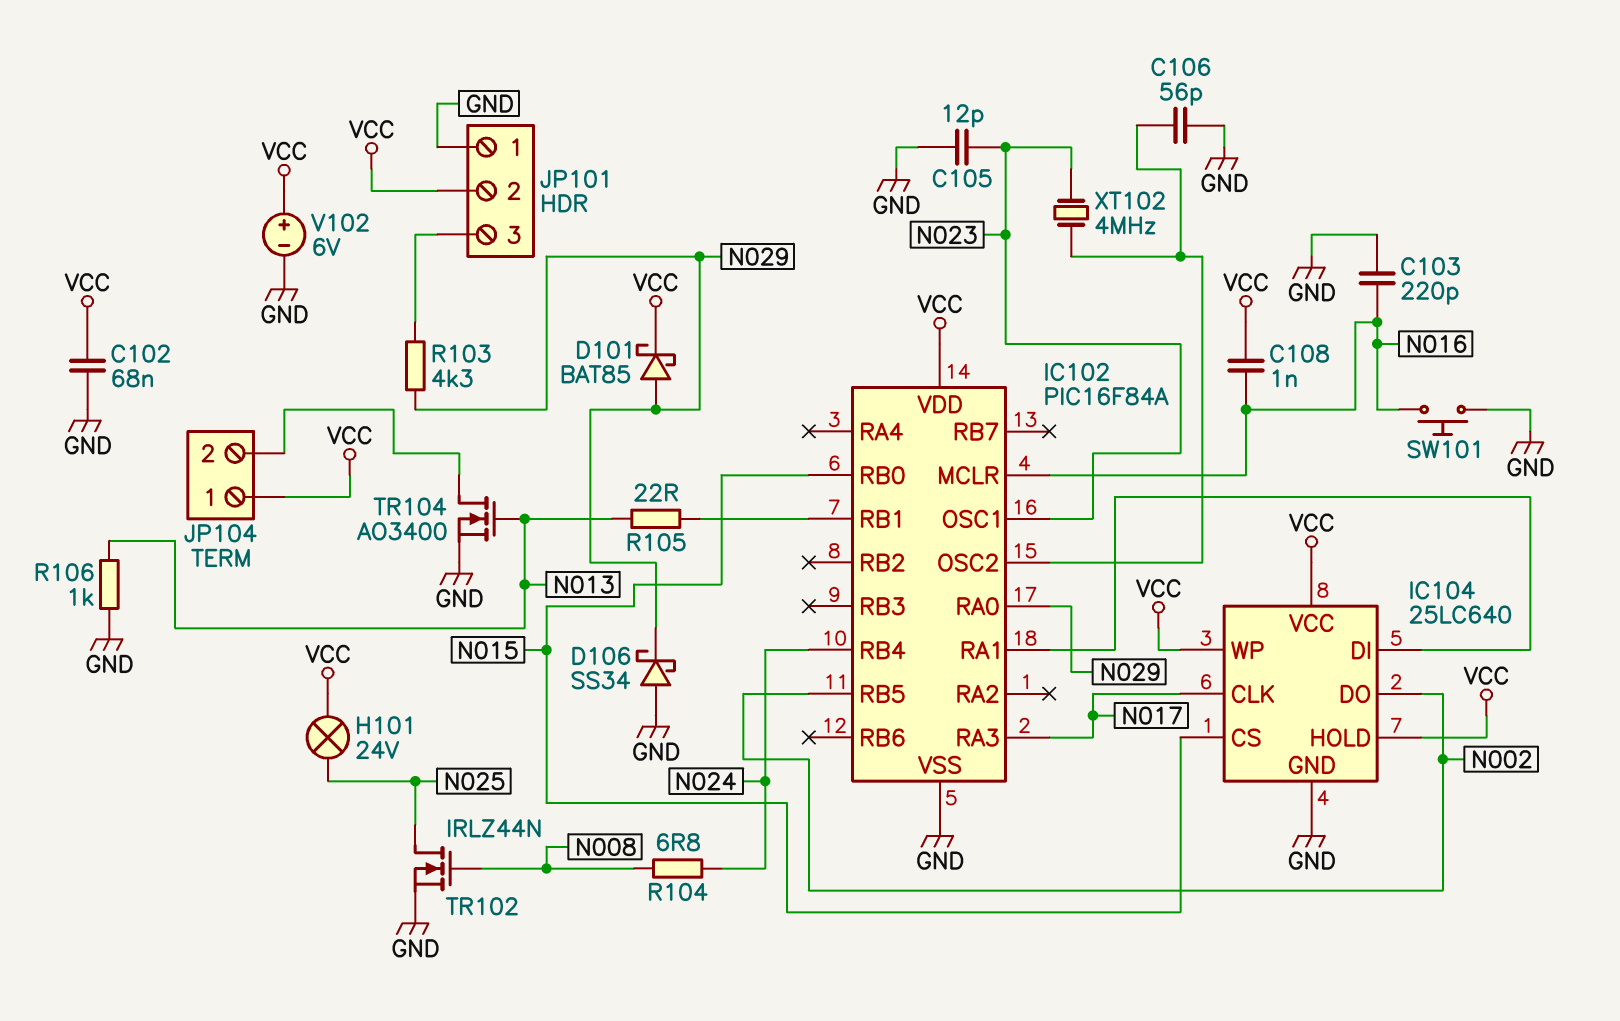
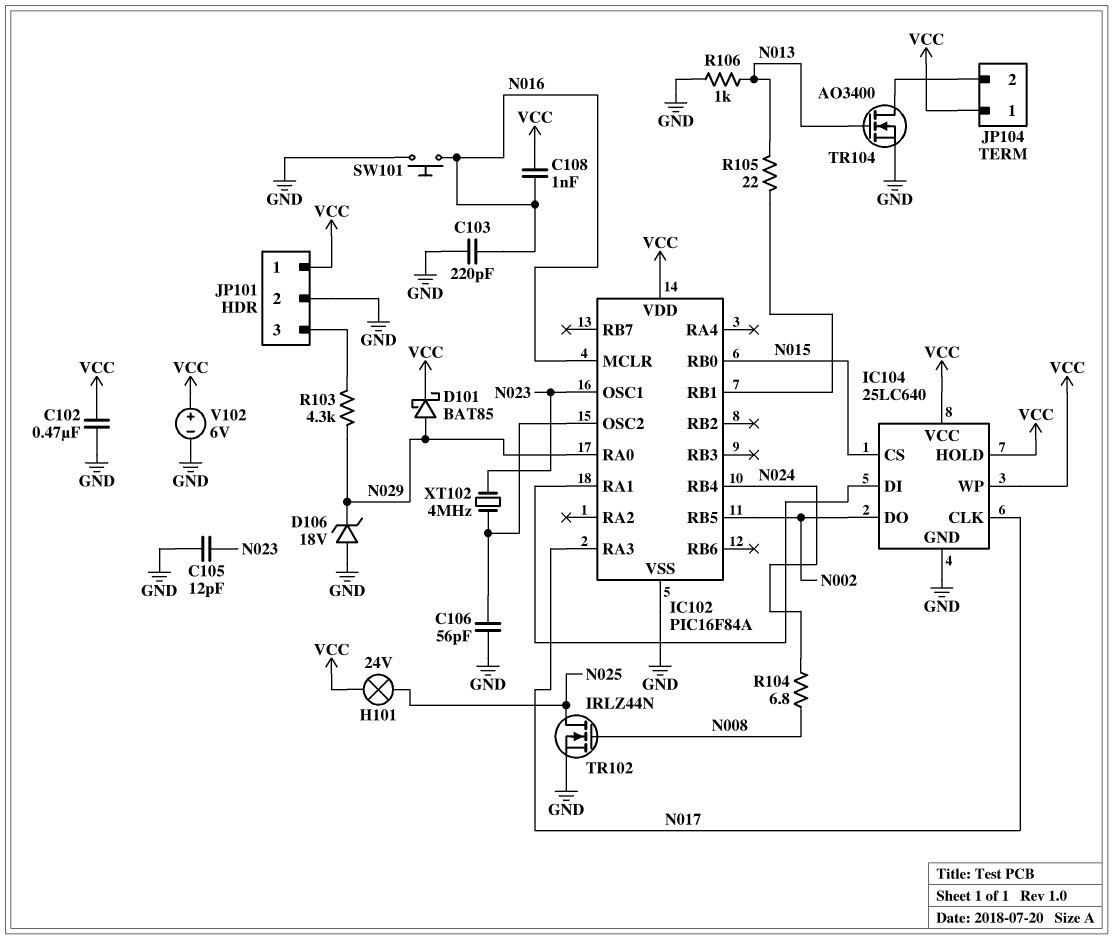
C102: 68nF (GND, VCC) -> 470nF (GND, VCC)
D106: schottky SS34 (A GND, K N029) -> zener 18V (A GND, K N029)
JP101 pin 1: GND -> VCC
JP101 pin 2: VCC -> GND

